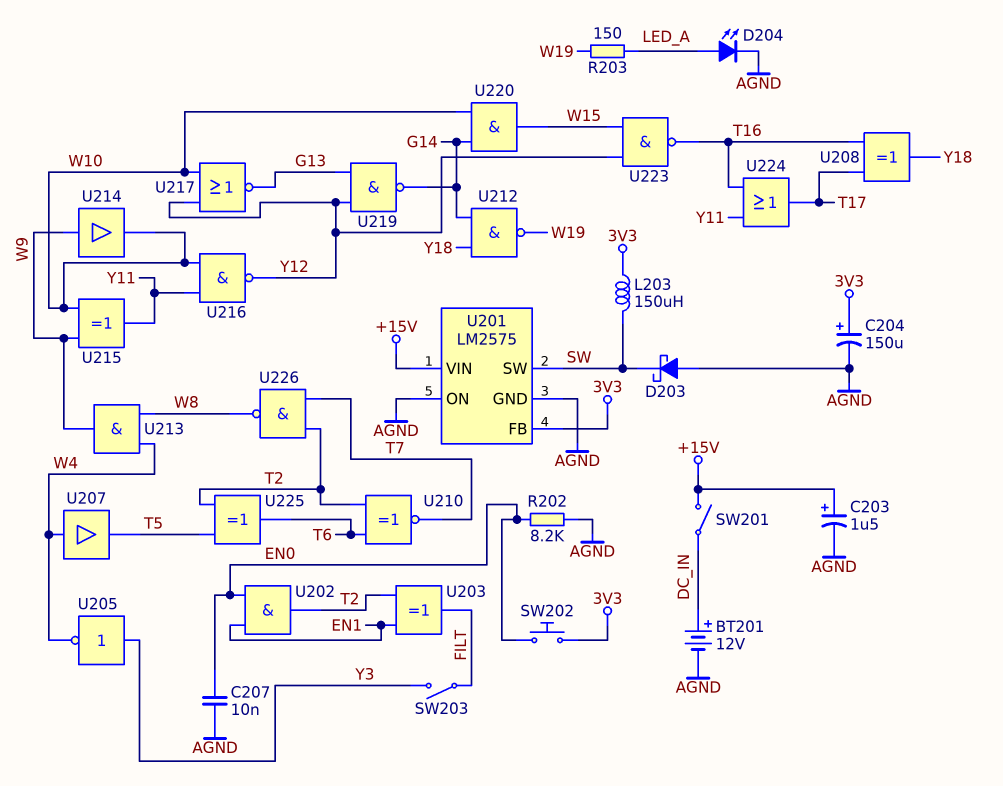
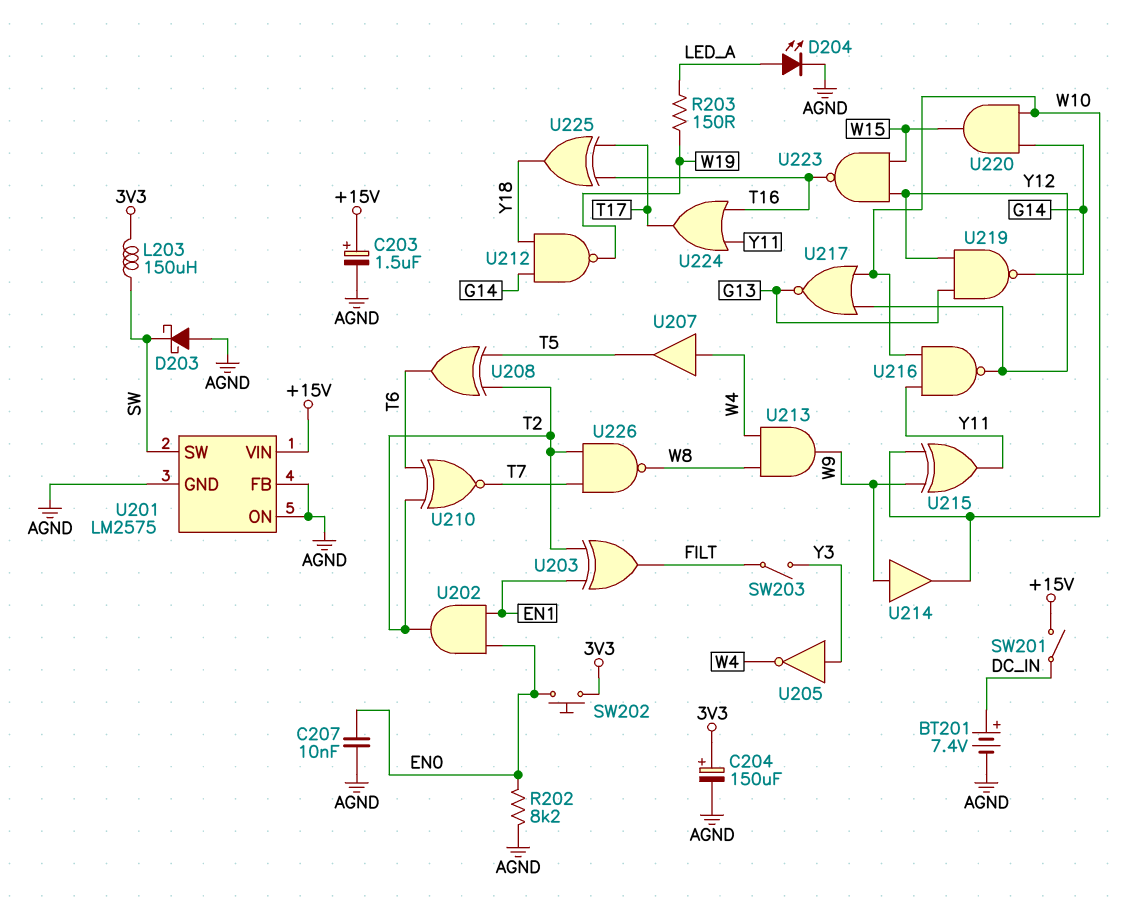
BT201: 12V (plus DC_IN, minus AGND) -> 7.4V (plus DC_IN, minus AGND)
U201 pin FB: 3V3 -> AGND
U208: XOR (in T16, in T17, out Y18) -> XOR (in T2, in T5, out T6)
U225: XOR (in T2, in T5, out T6) -> XOR (in T16, in T17, out Y18)

